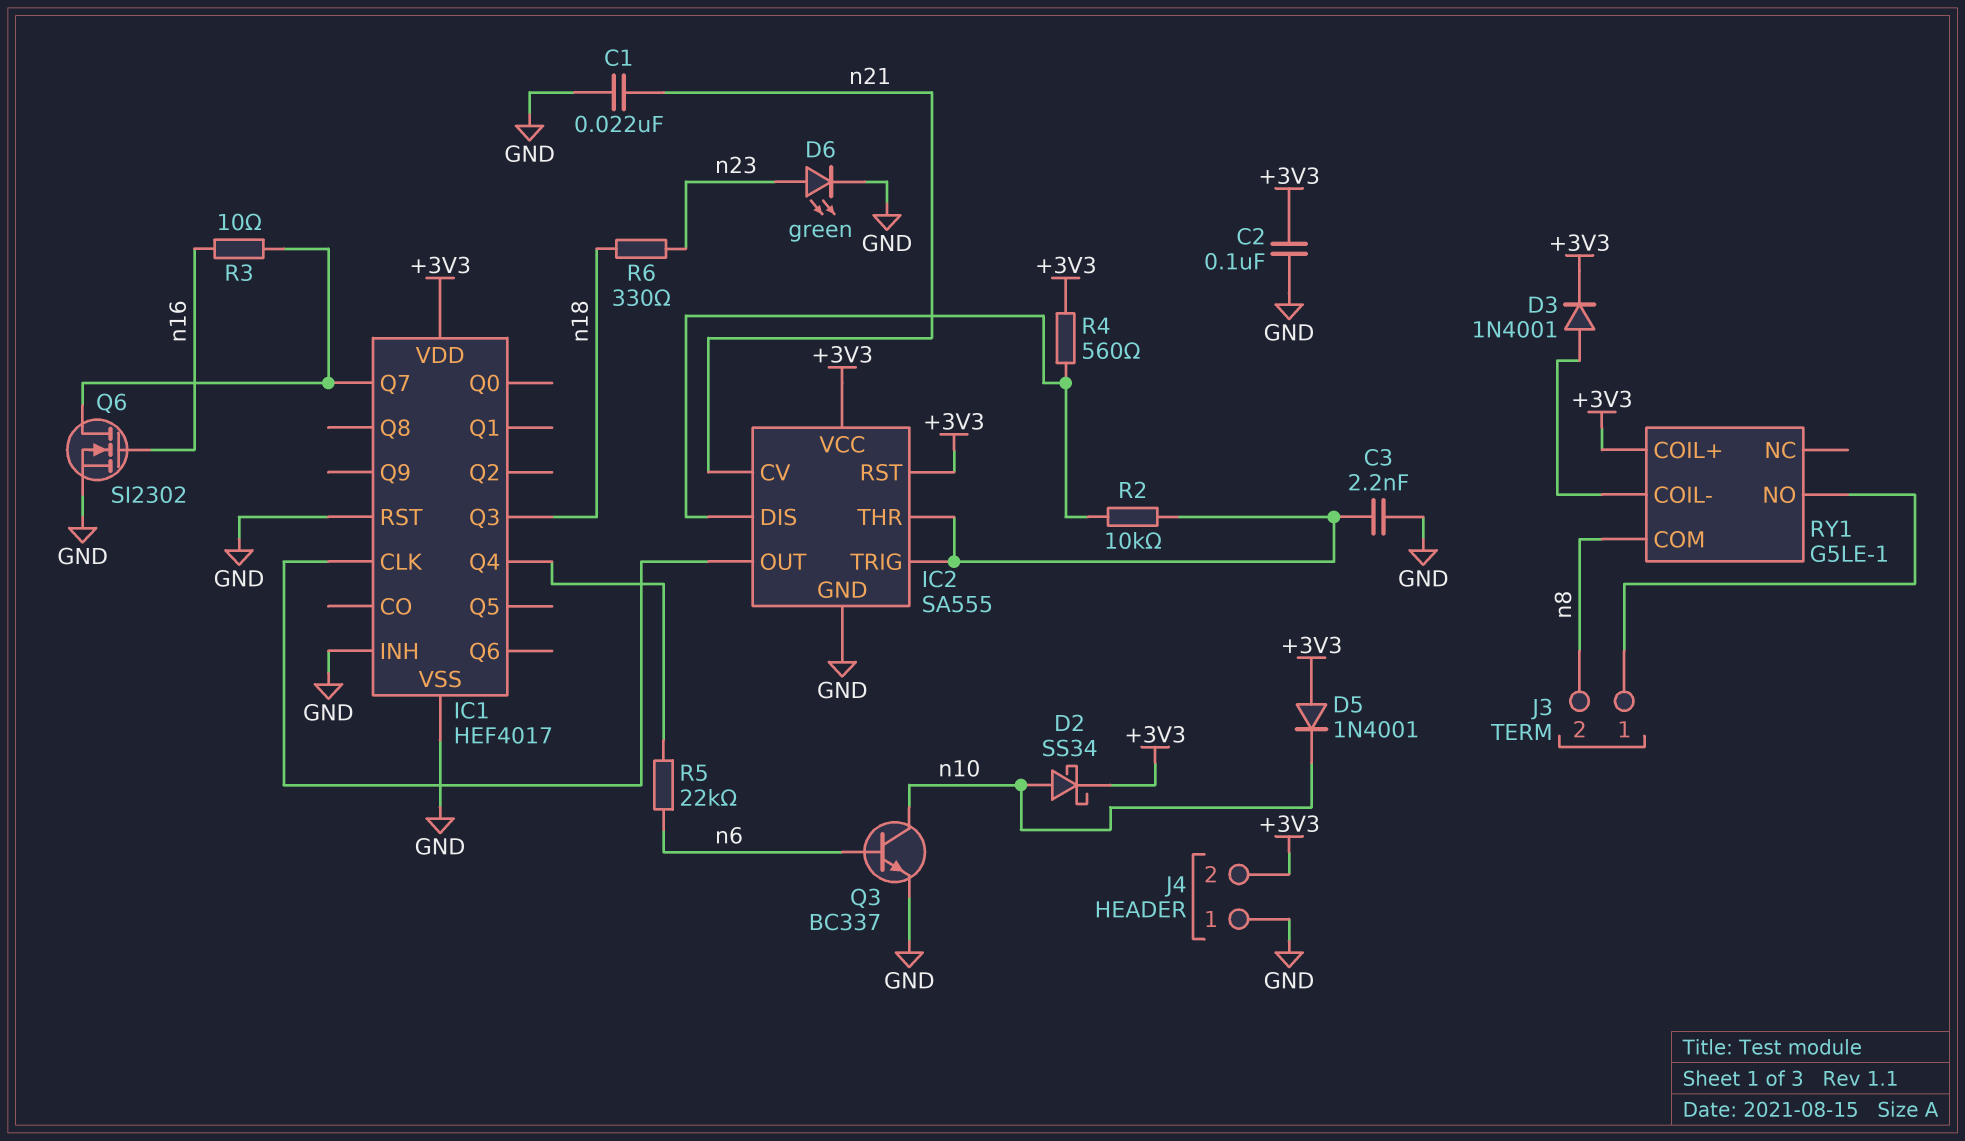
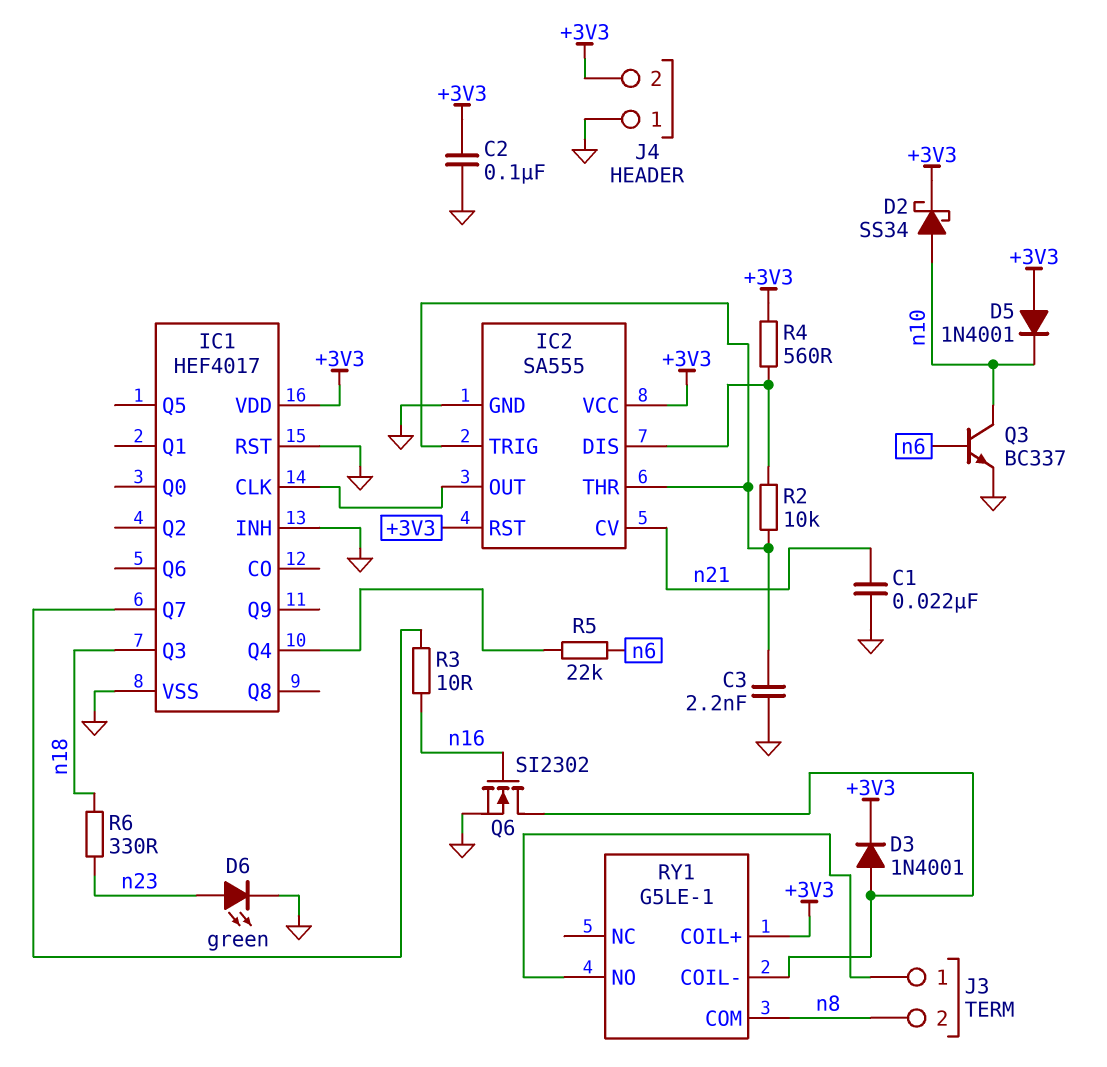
Q6: NMOS SI2302 (G n16, D IC1/Q7, S GND) -> NMOS SI2302 (G n16, D RY1/COIL-, S GND)

